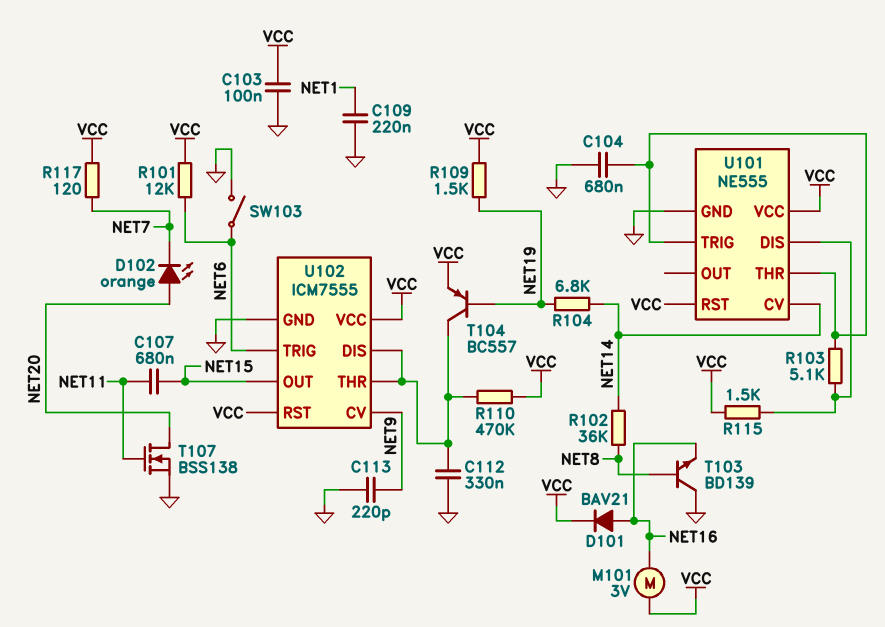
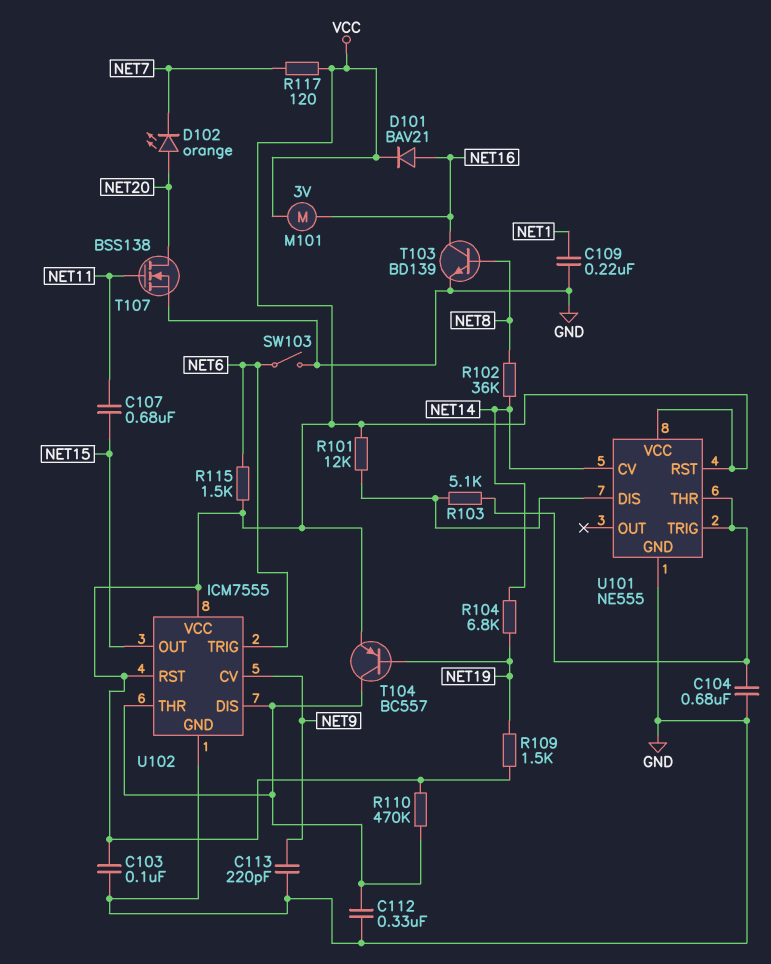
R101: 12k (NET6, VCC) -> 12k (U101/DIS, VCC)
R115: 1.5k (U101/DIS, VCC) -> 1.5k (NET6, VCC)
T103: NPN BD139 (B NET8, C GND, E NET16) -> NPN BD139 (B NET8, C NET16, E GND)

